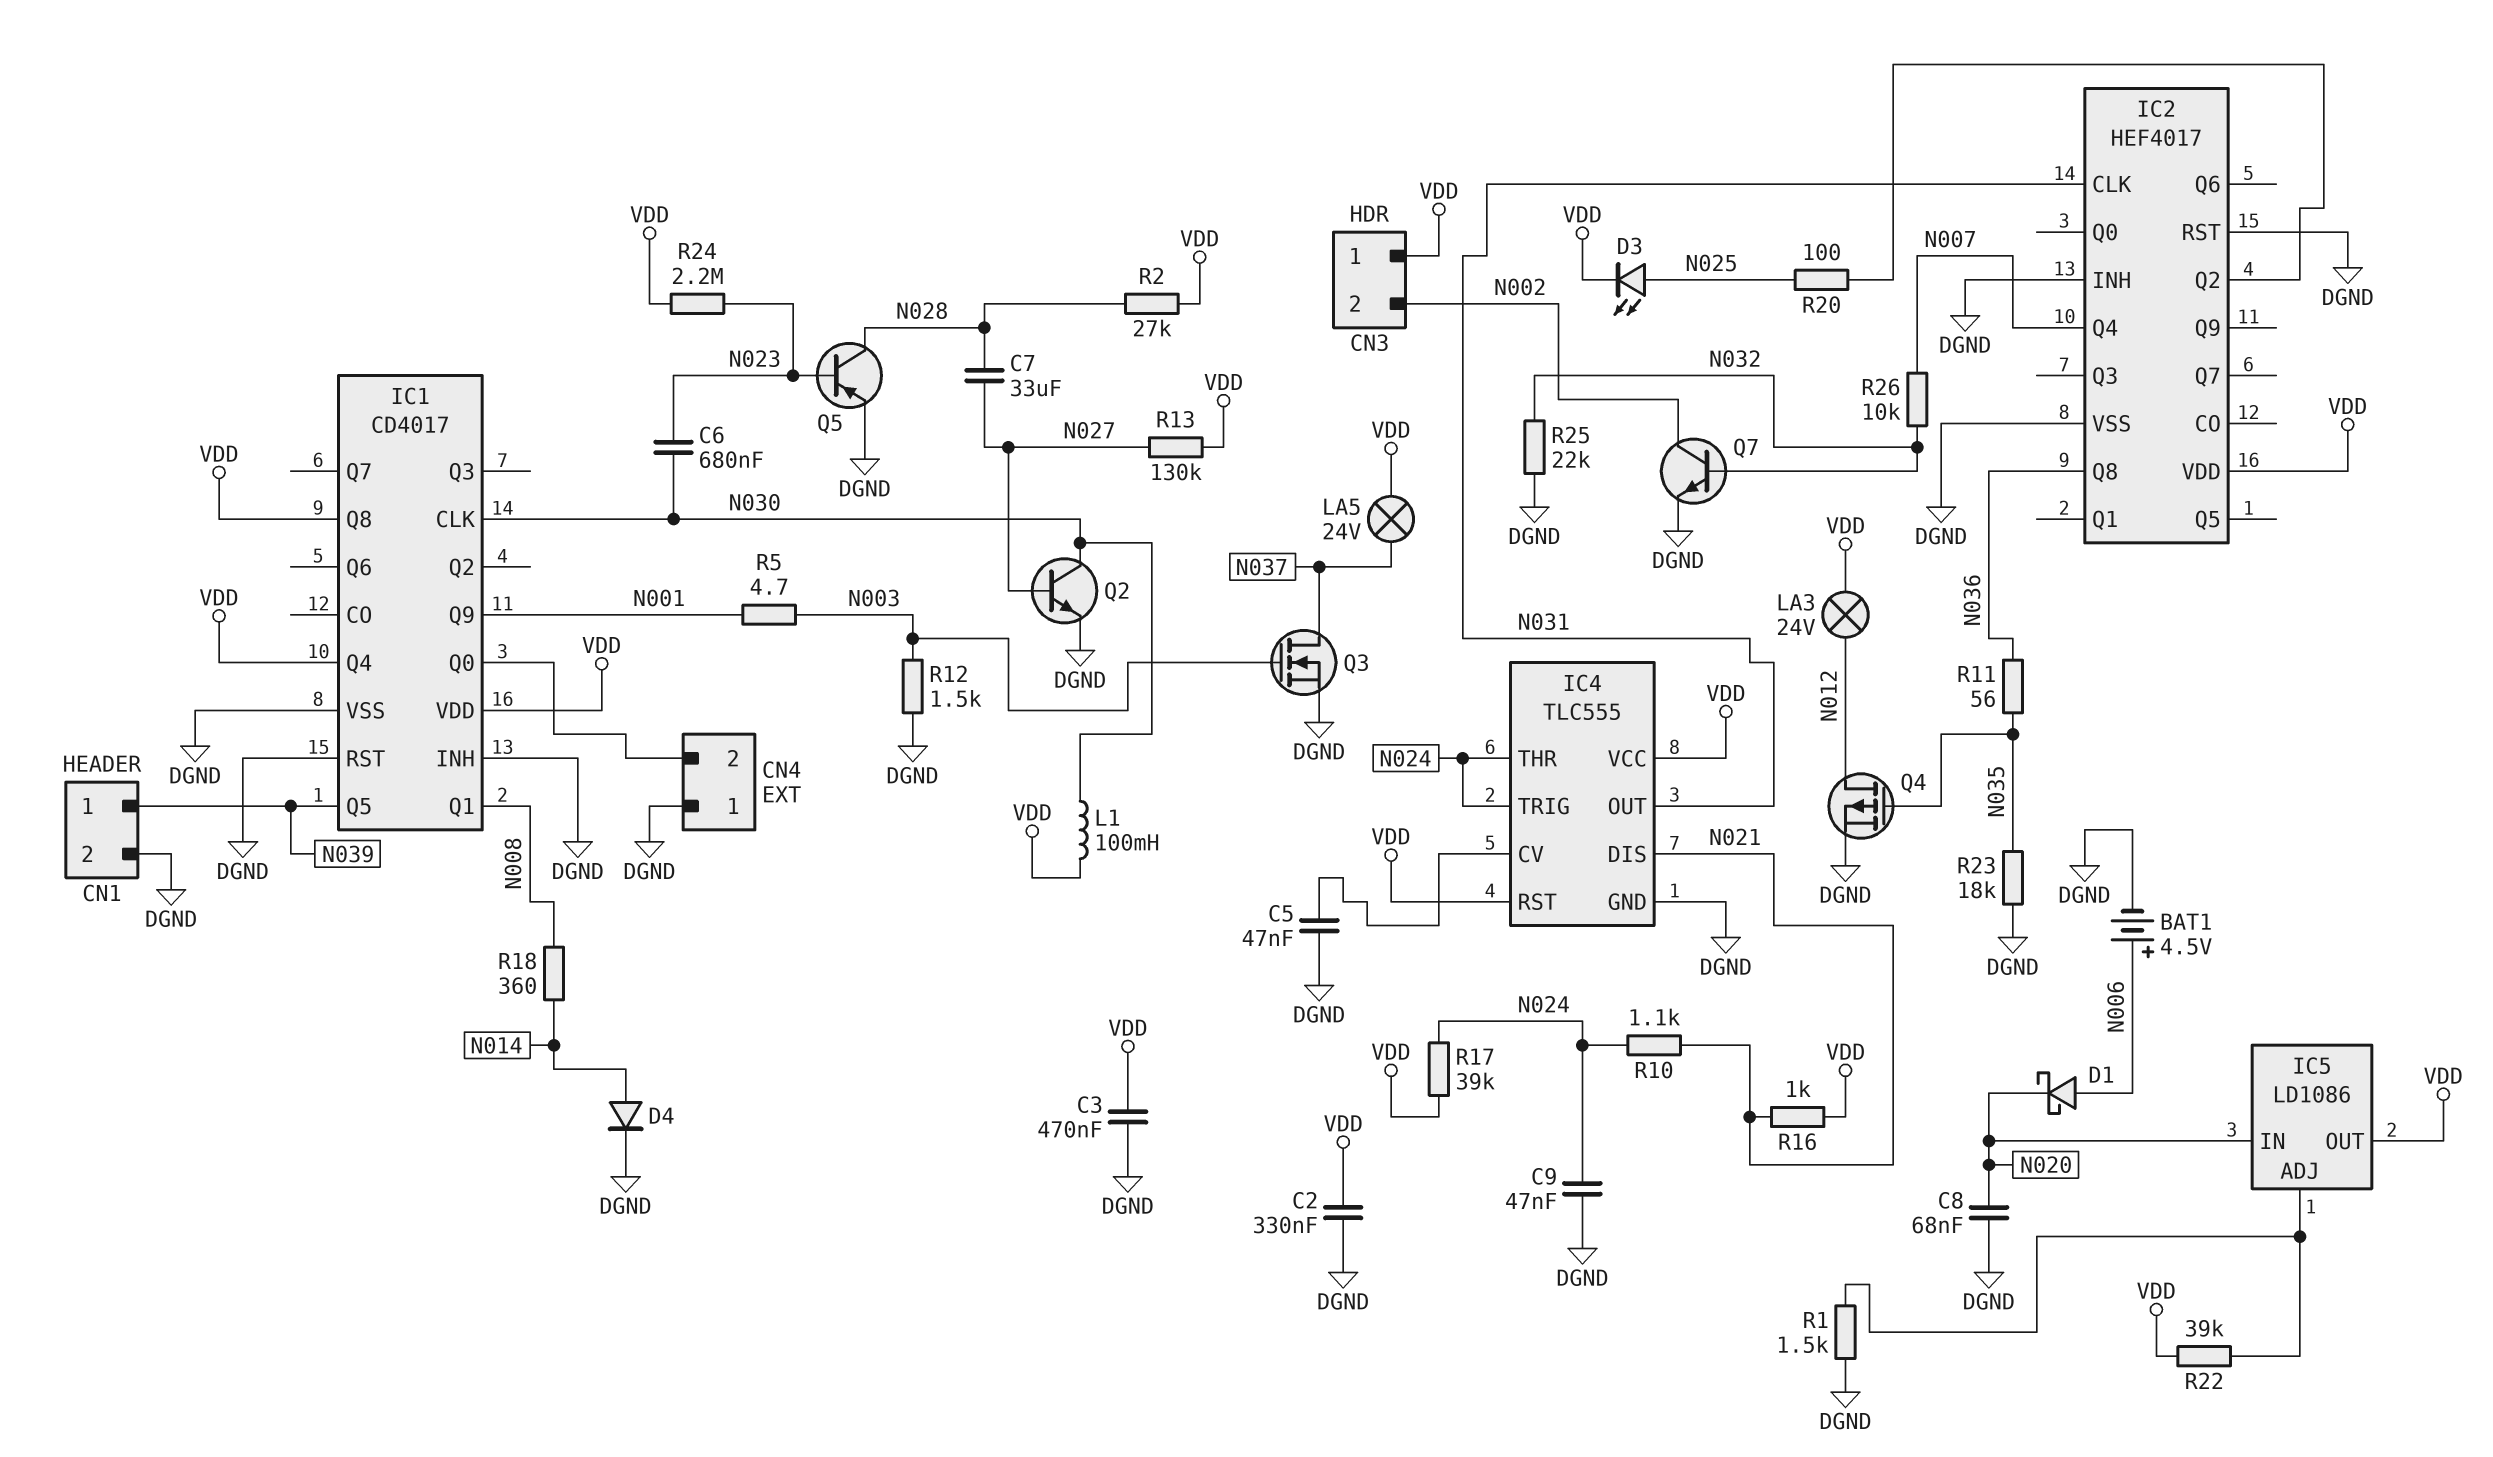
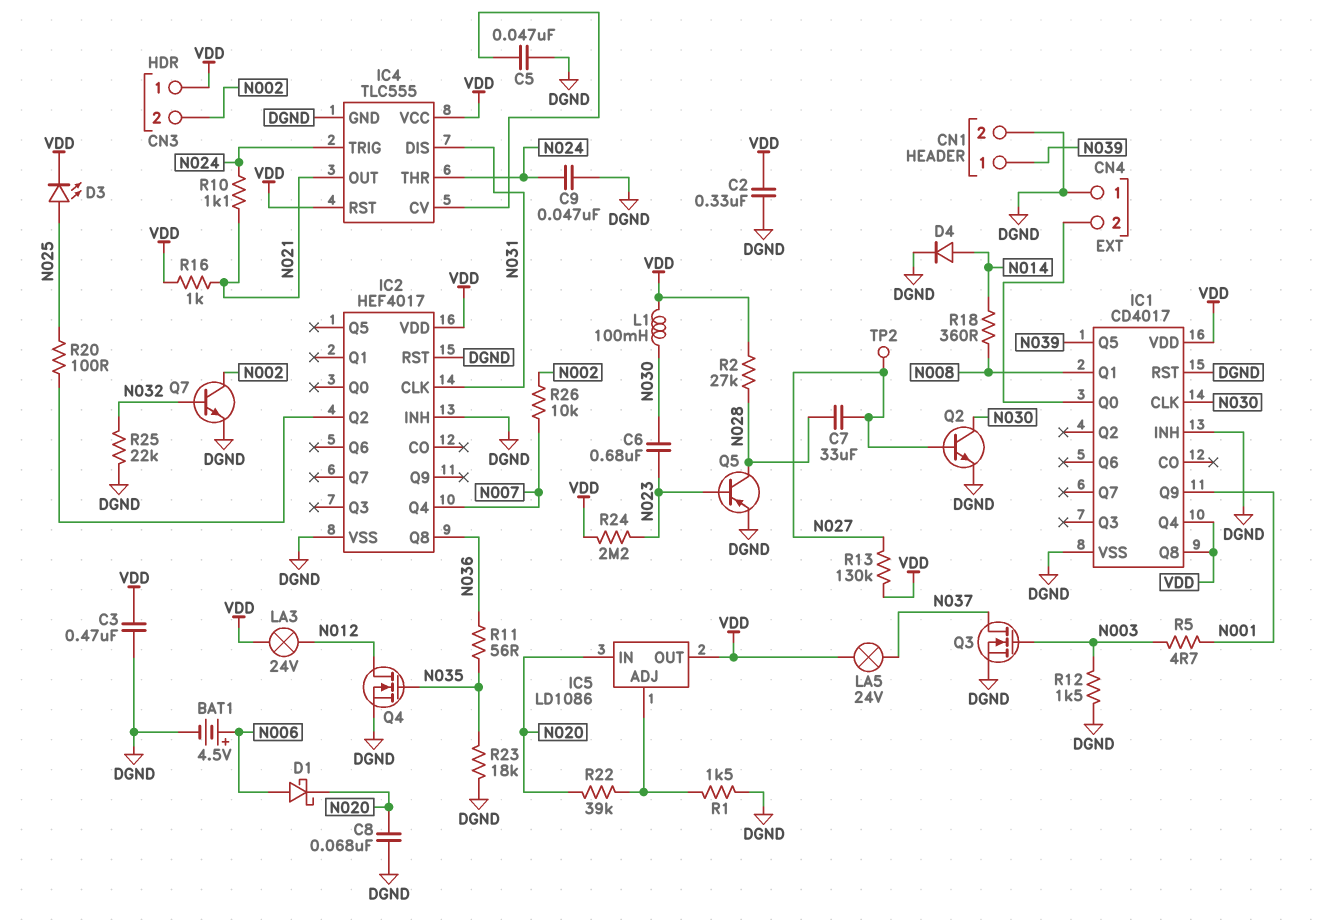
IC4 pin DIS: N021 -> N031
IC4 pin OUT: N031 -> N021
Q4: PMOS (G N035, D N012, S DGND) -> NMOS (G N035, D N012, S DGND)
R17: 39k (N024, VDD) -> none
R22: 39k (IC5/ADJ, VDD) -> 39k (IC5/ADJ, N020)
R26: 10k (N007, N032) -> 10k (N002, N007)
TP2: none -> test point (N027)

